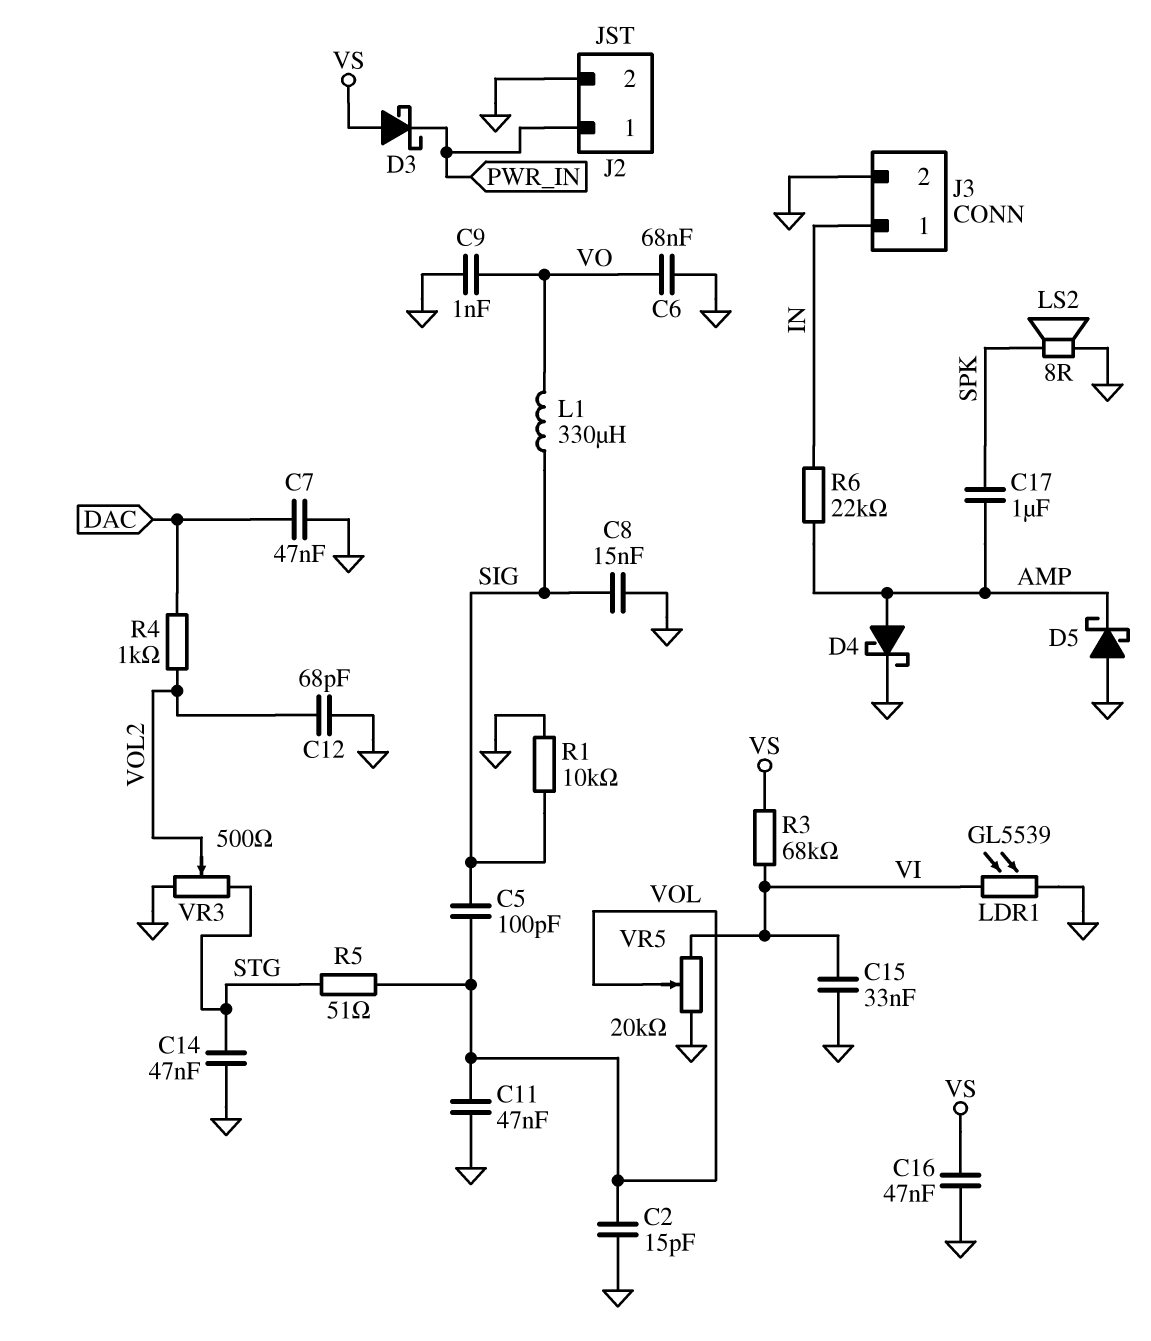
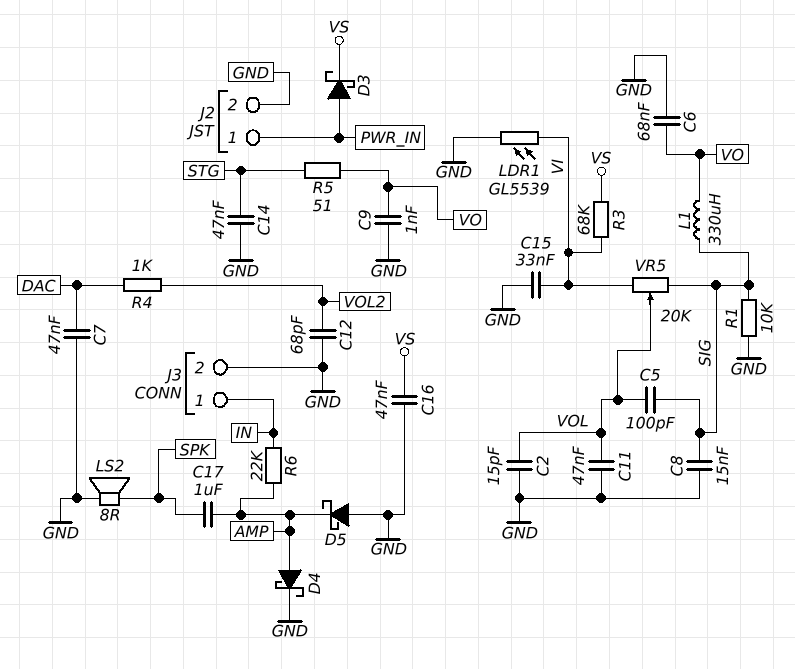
D3: schottky (A VS, K PWR_IN) -> schottky (A PWR_IN, K VS)
R5: 51 (STG, VOL) -> 51 (STG, VO)
VR3: 500 (GND, STG, wiper VOL2) -> none
VR5: 20k (GND, VI, wiper VOL) -> 20k (SIG, VI, wiper VOL)

